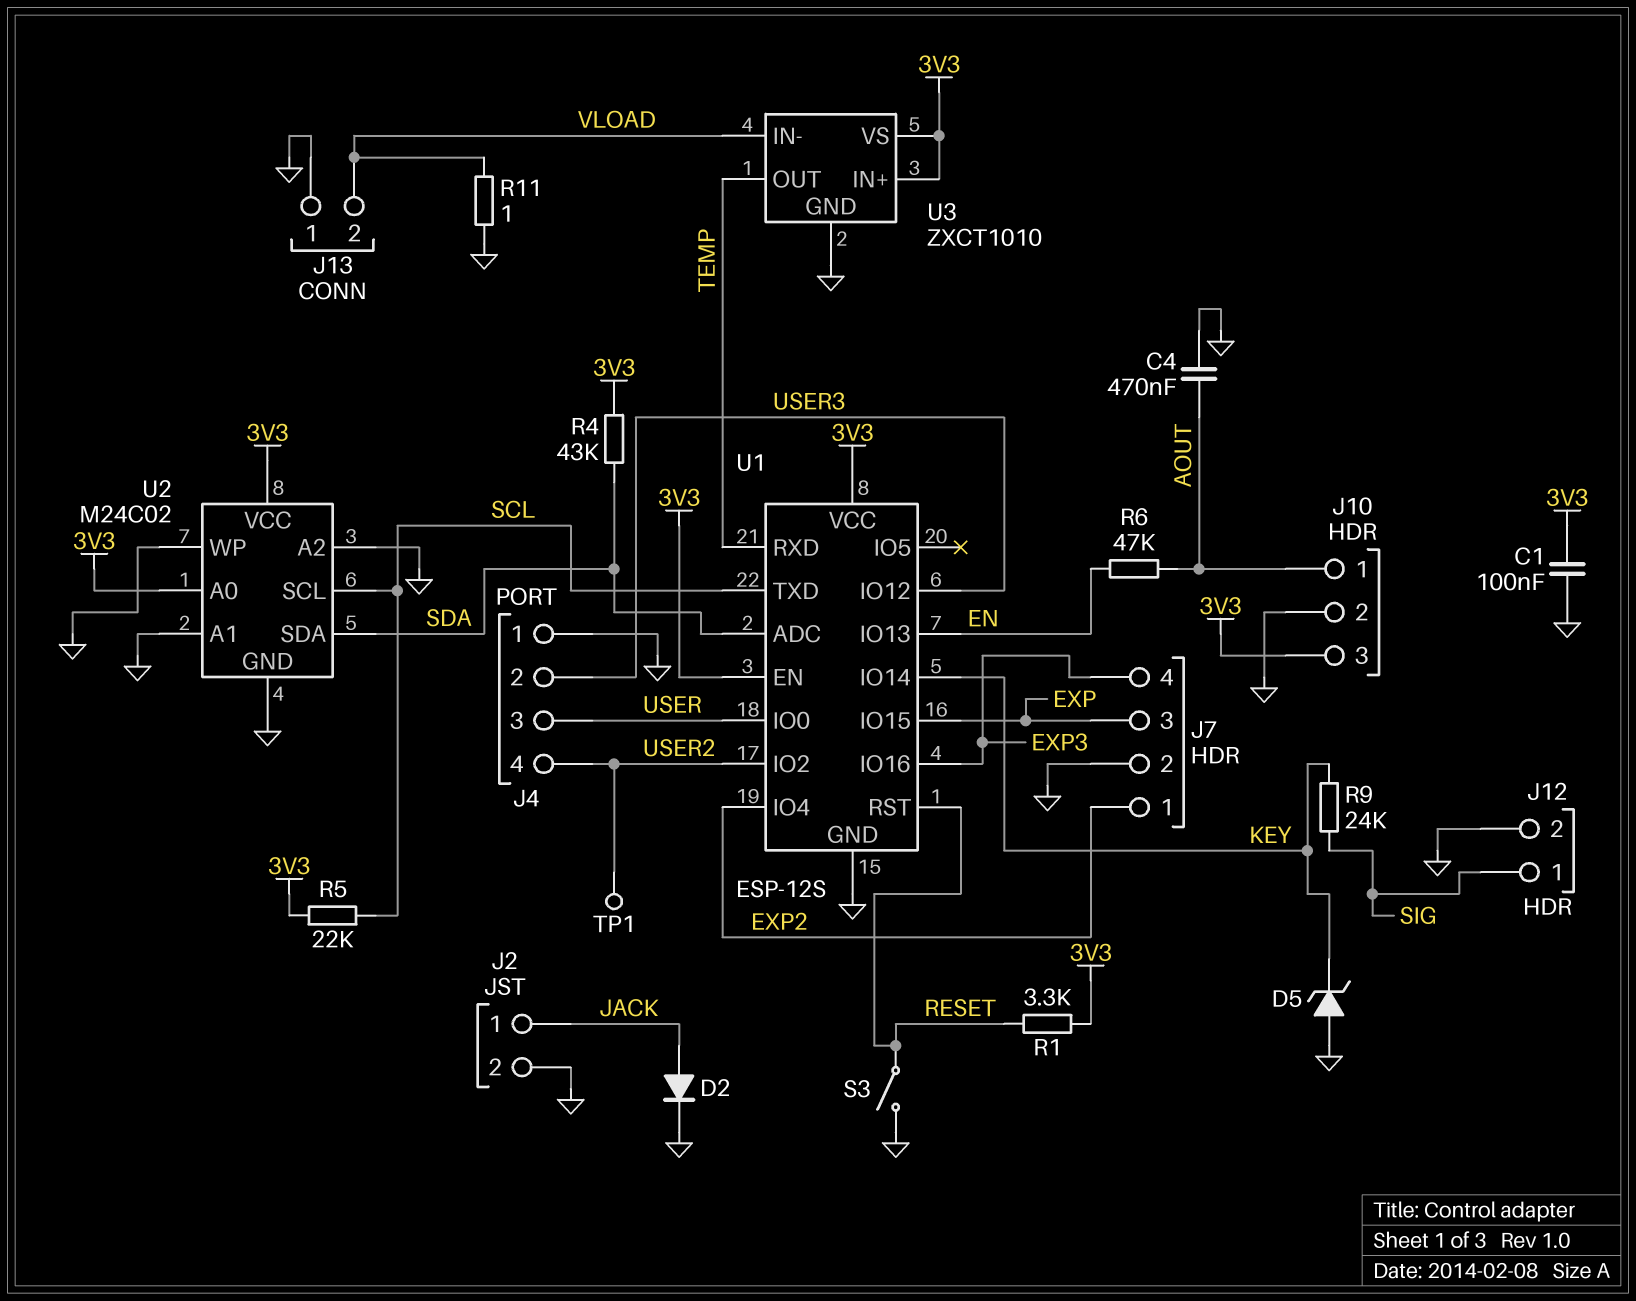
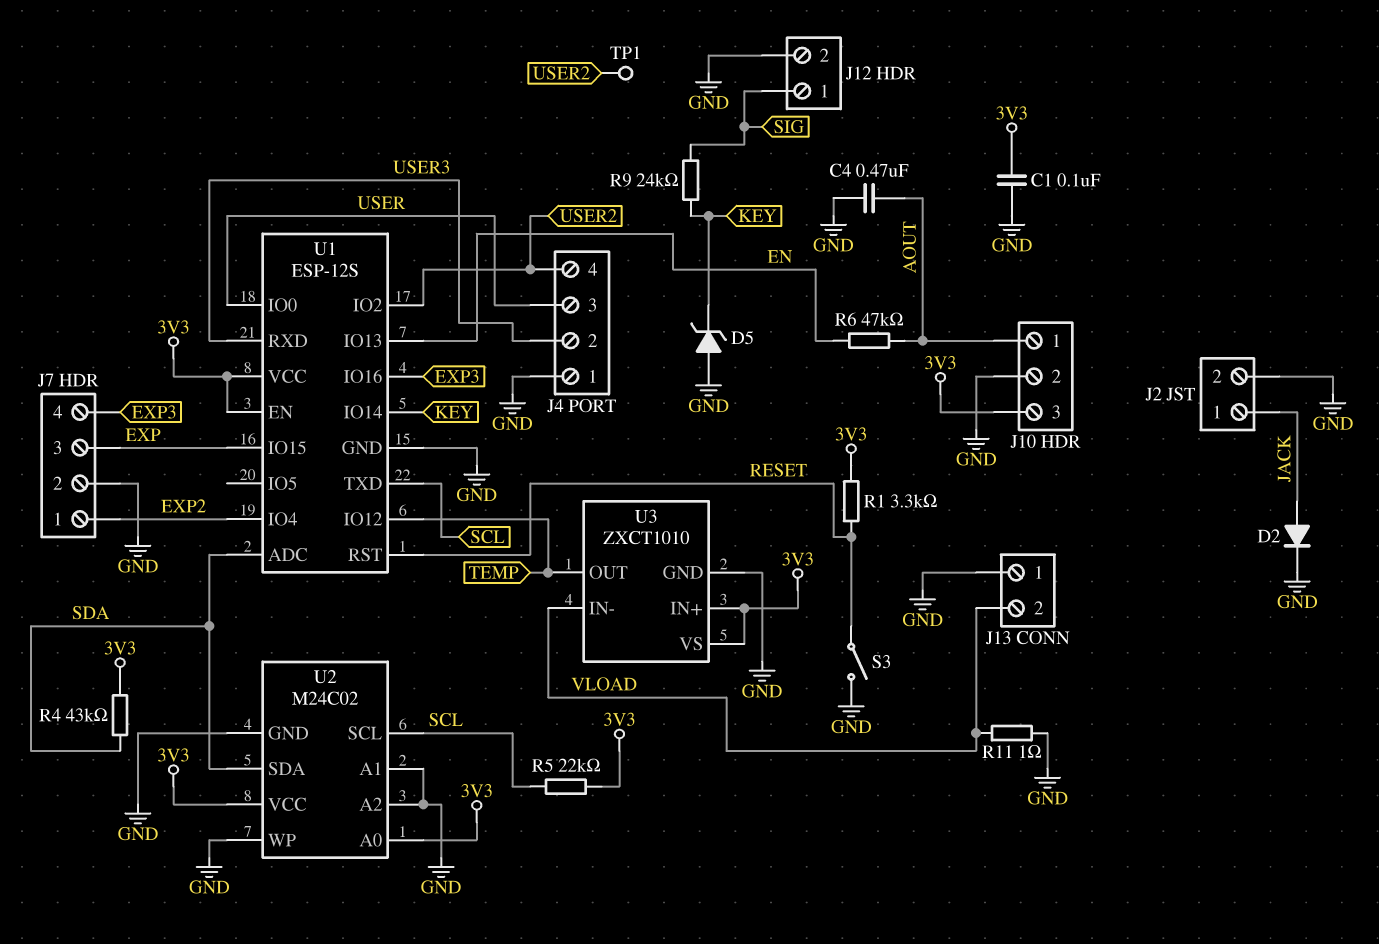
U1 pin IO12: USER3 -> TEMP
U1 pin RXD: TEMP -> USER3

